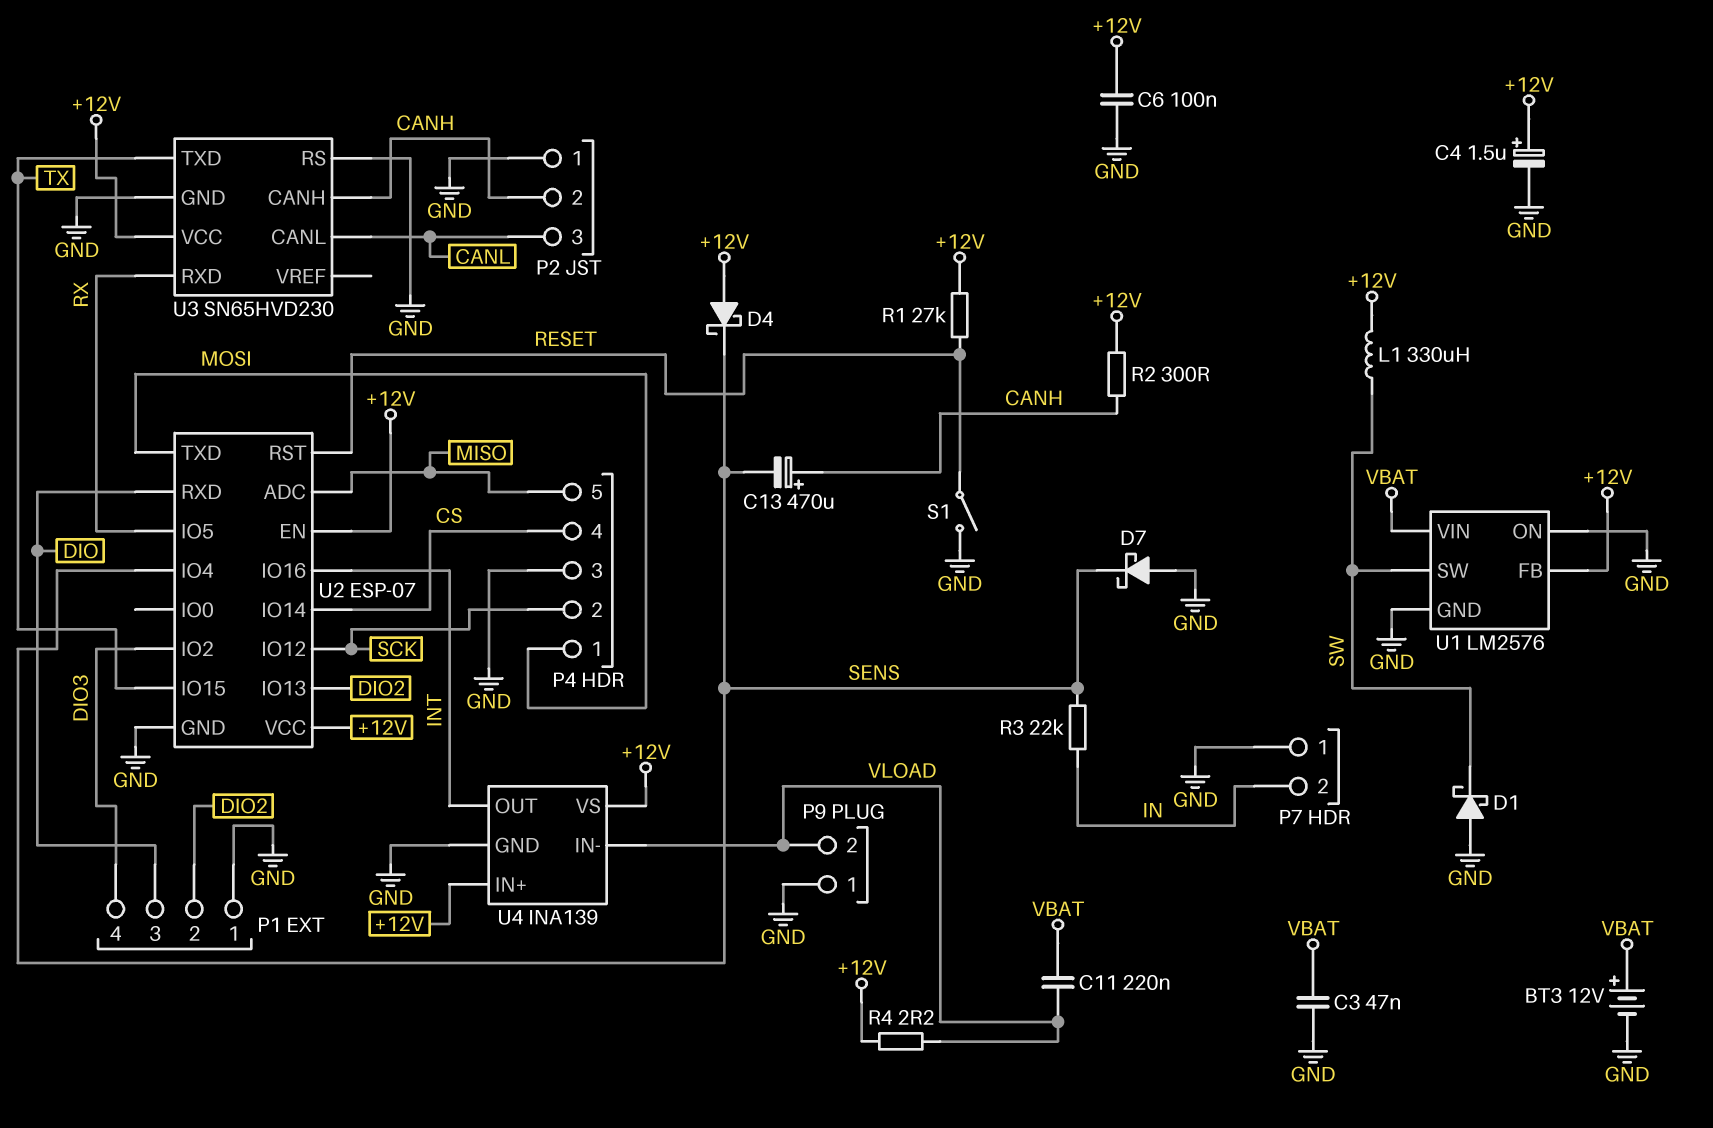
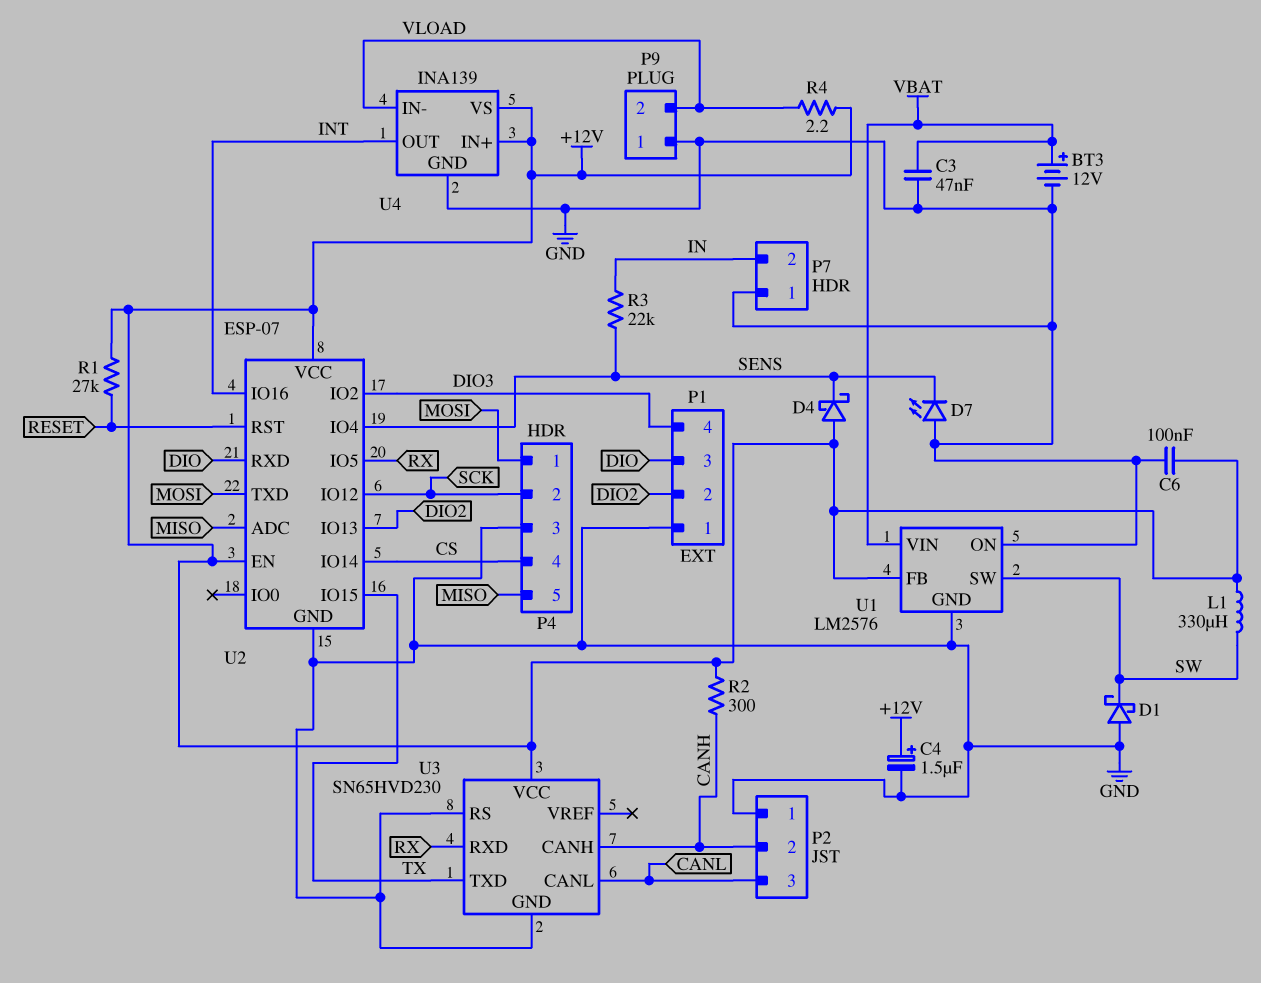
C11: 220nF (VBAT, VLOAD) -> none
C13: 470uF (plus CANH, minus SENS) -> none
D7: schottky (A GND, K SENS) -> LED (A GND, K SENS)
S1: switch (GND, RESET) -> none

